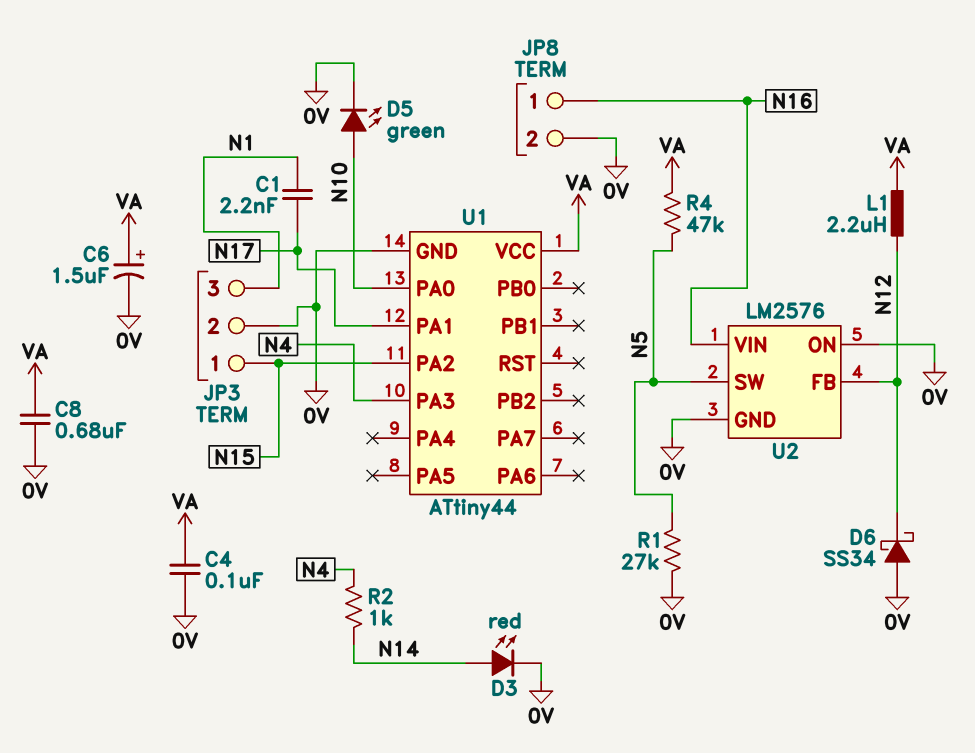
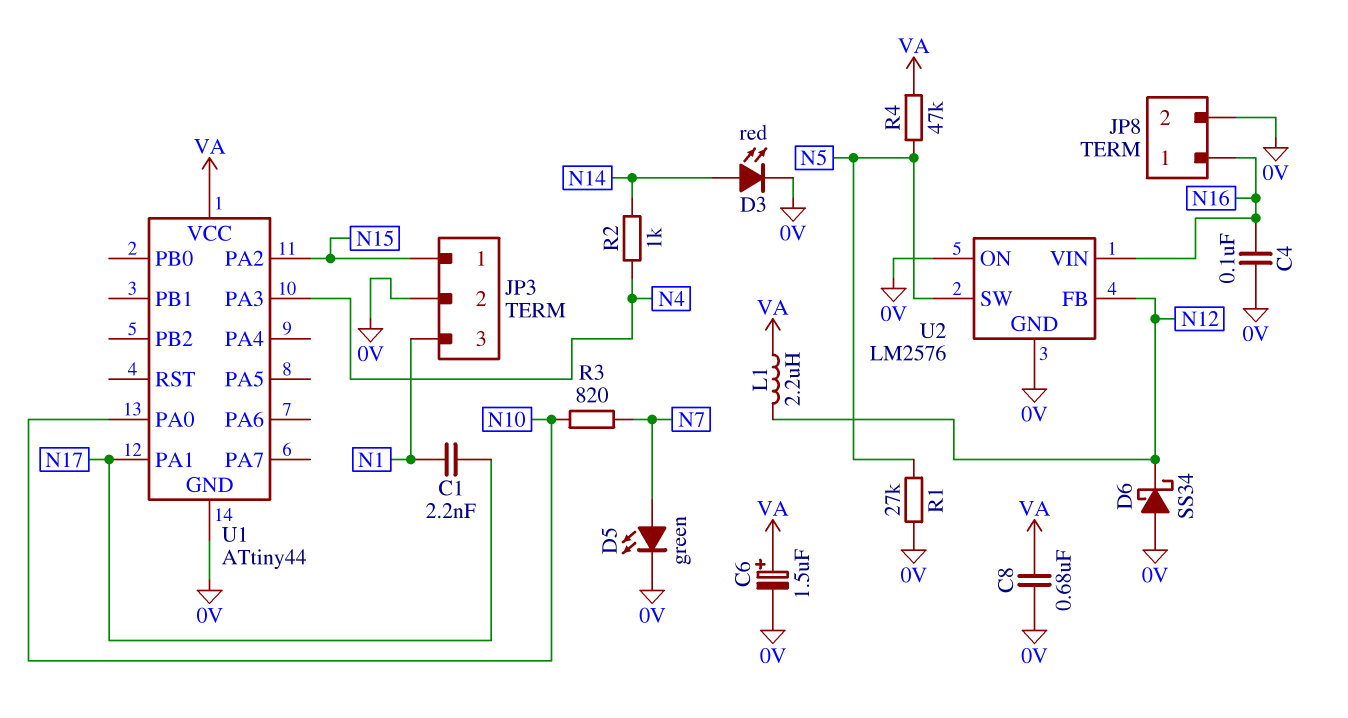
C4: 100nF (0V, VA) -> 100nF (0V, N16)
D5: LED green (A N10, K 0V) -> LED green (A N7, K 0V)
R3: none -> 820 (N7, N10)

